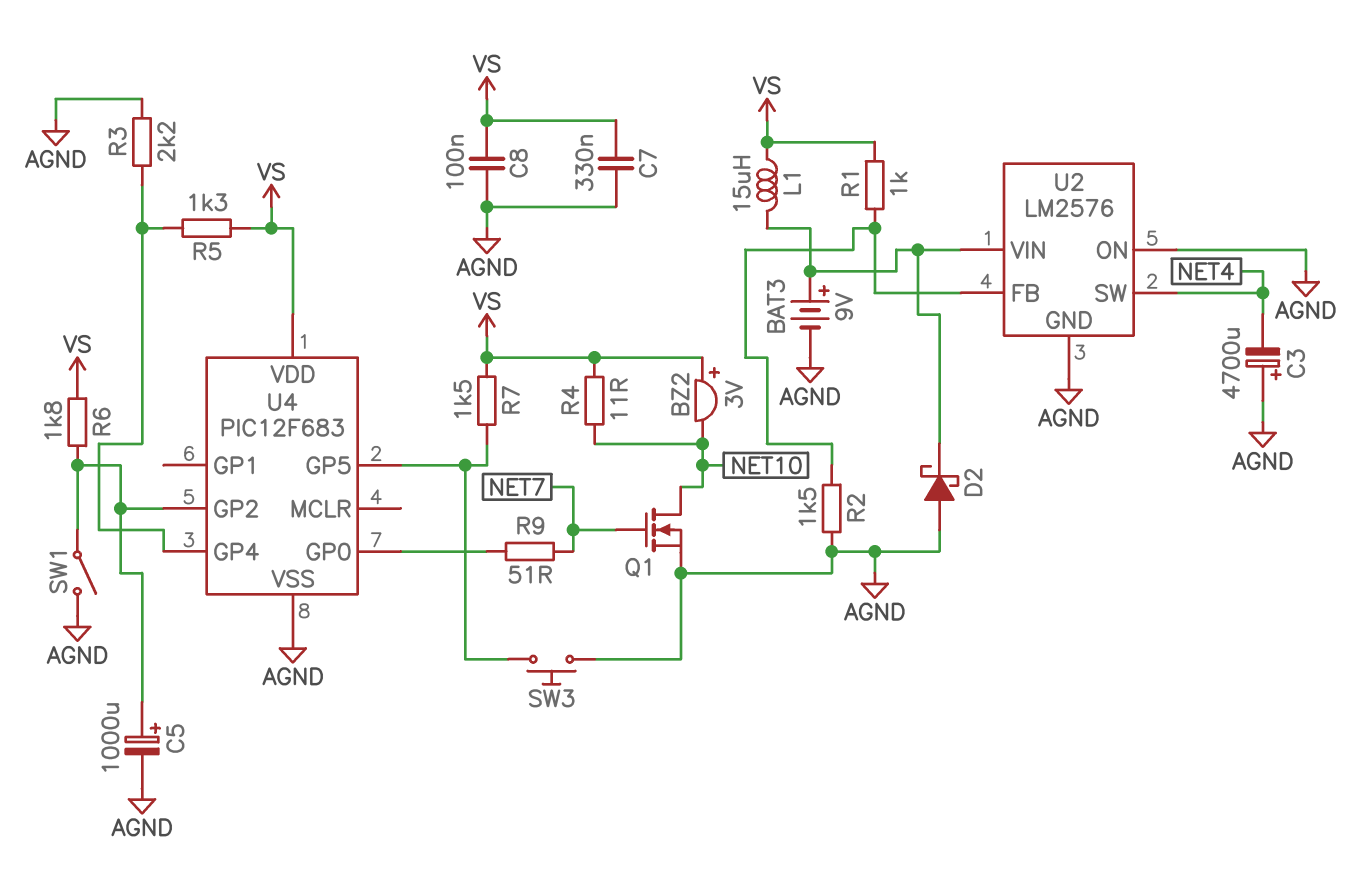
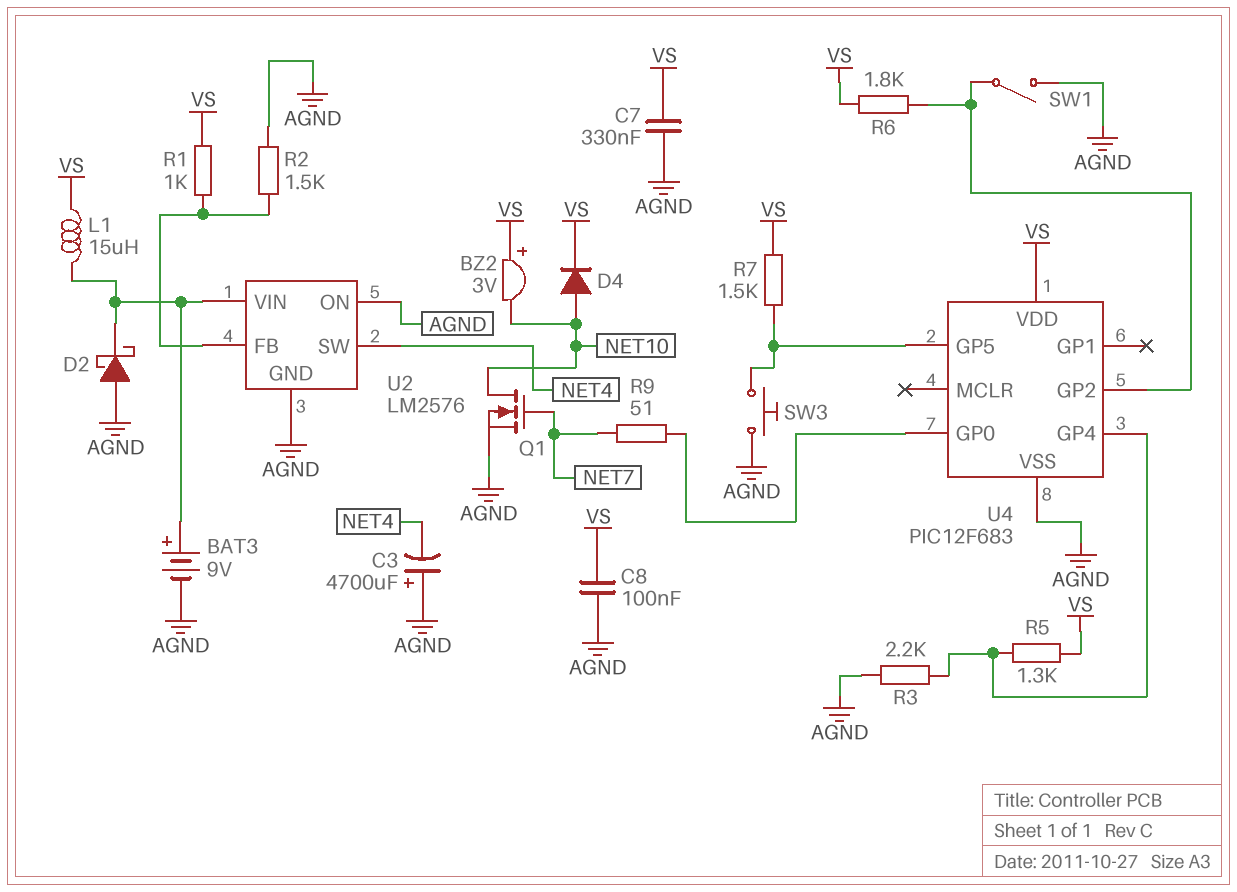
C5: 1000uF (plus U4/GP2, minus AGND) -> none
D4: none -> diode (A NET10, K VS)
R4: 11 (NET10, VS) -> none

